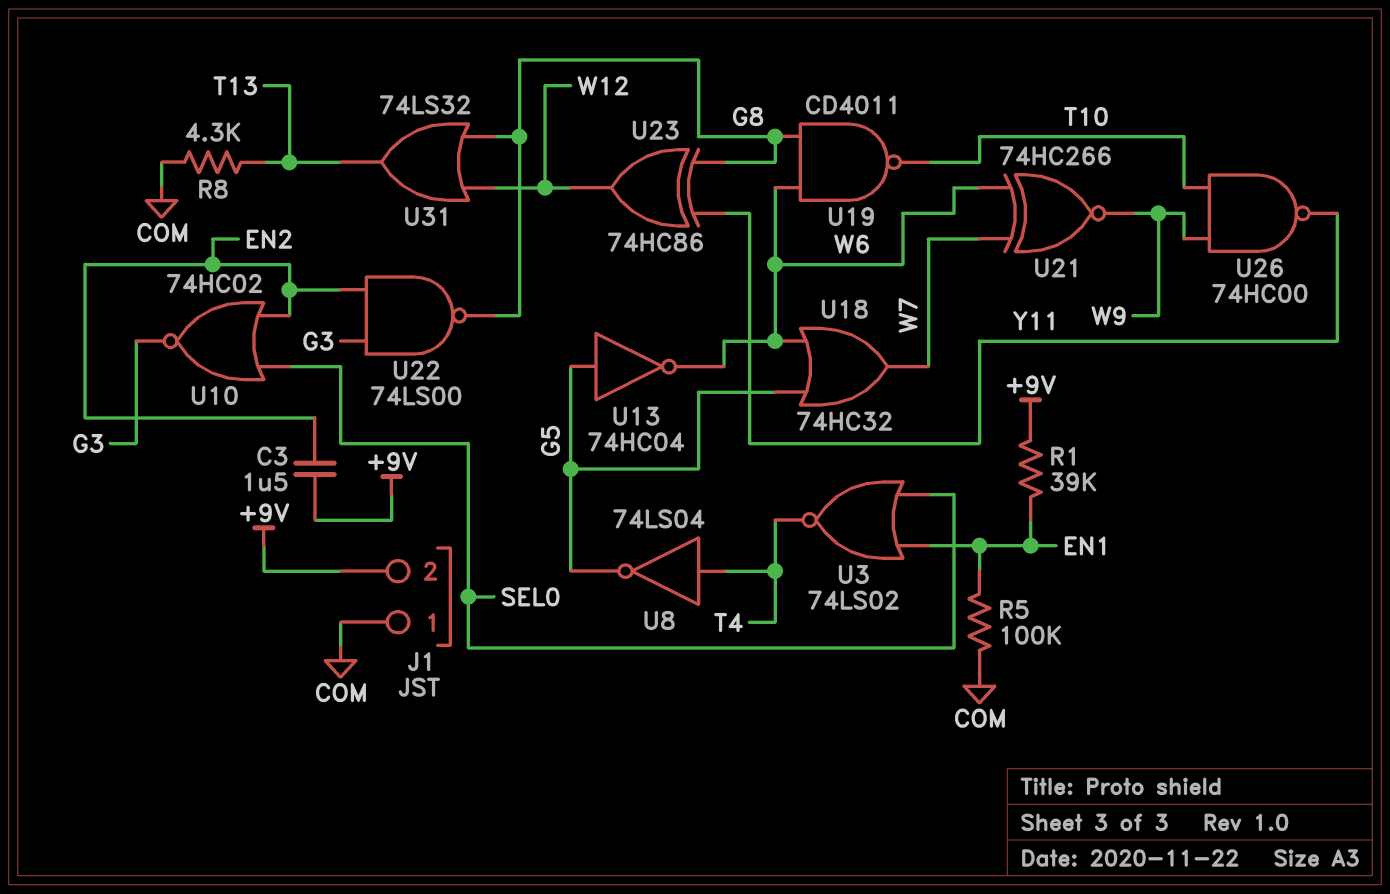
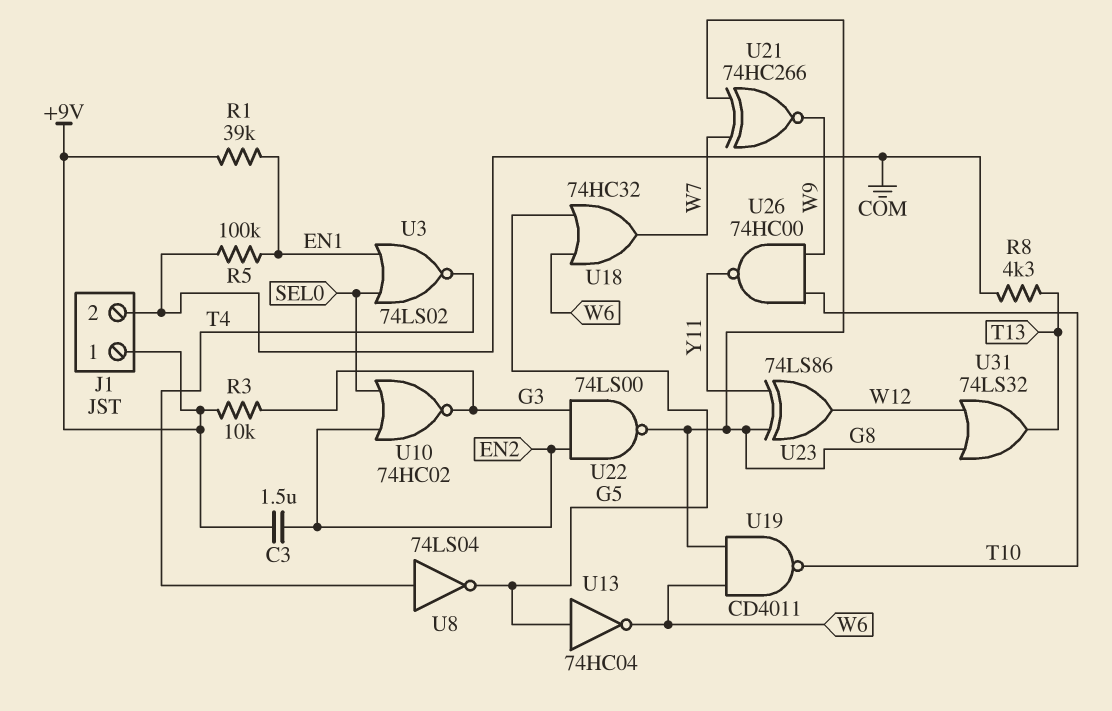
J1 pin 1: COM -> +9V
J1 pin 2: +9V -> COM
R3: none -> 10k (+9V, G3)
U21: XNOR 74HC266 (in W6, in W7, out W9) -> XNOR 74HC266 (in G8, in W7, out W9)
U23: XOR 74HC86 (in G8, in Y11, out W12) -> XOR 74LS86 (in G8, in Y11, out W12)

